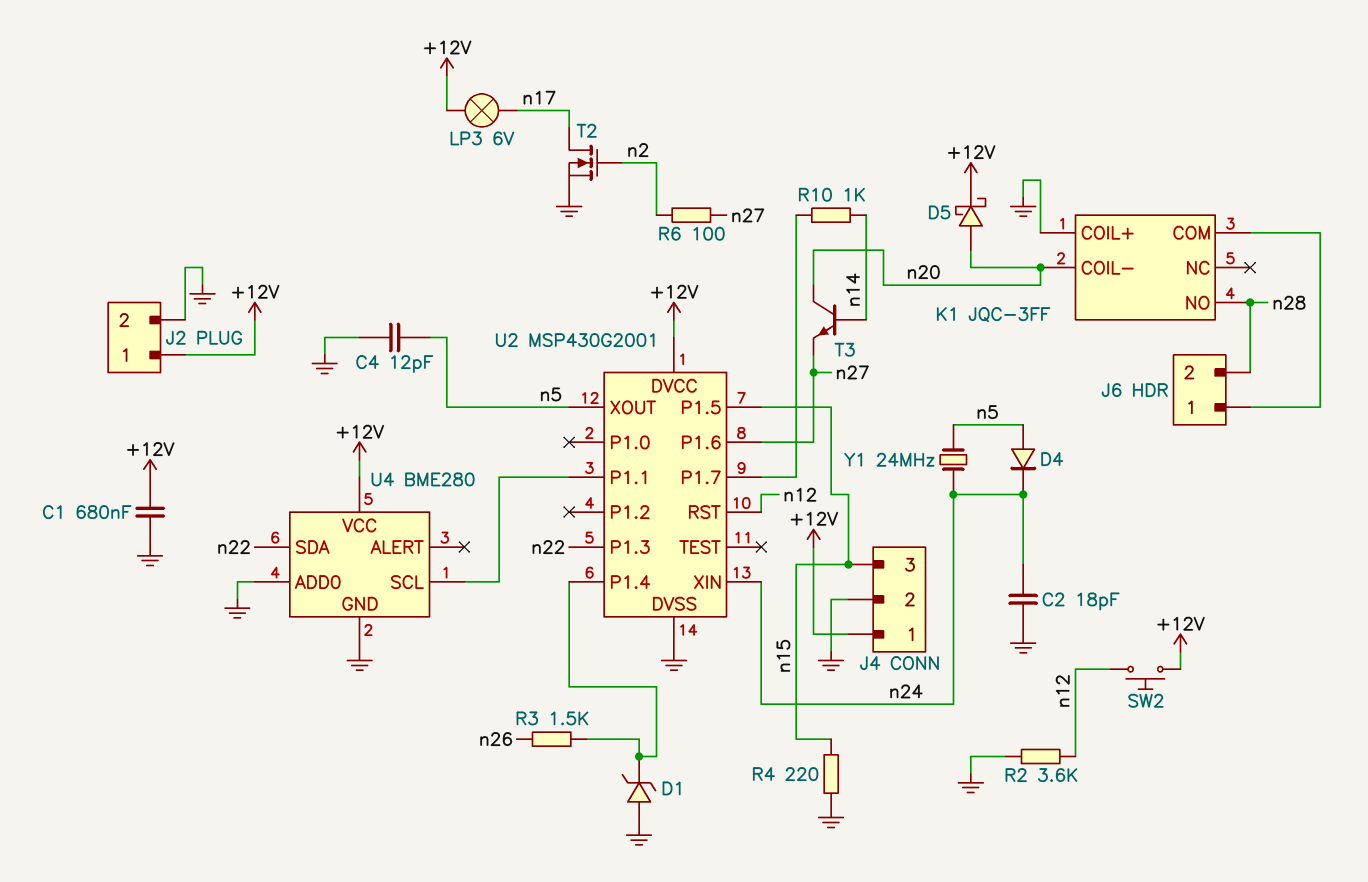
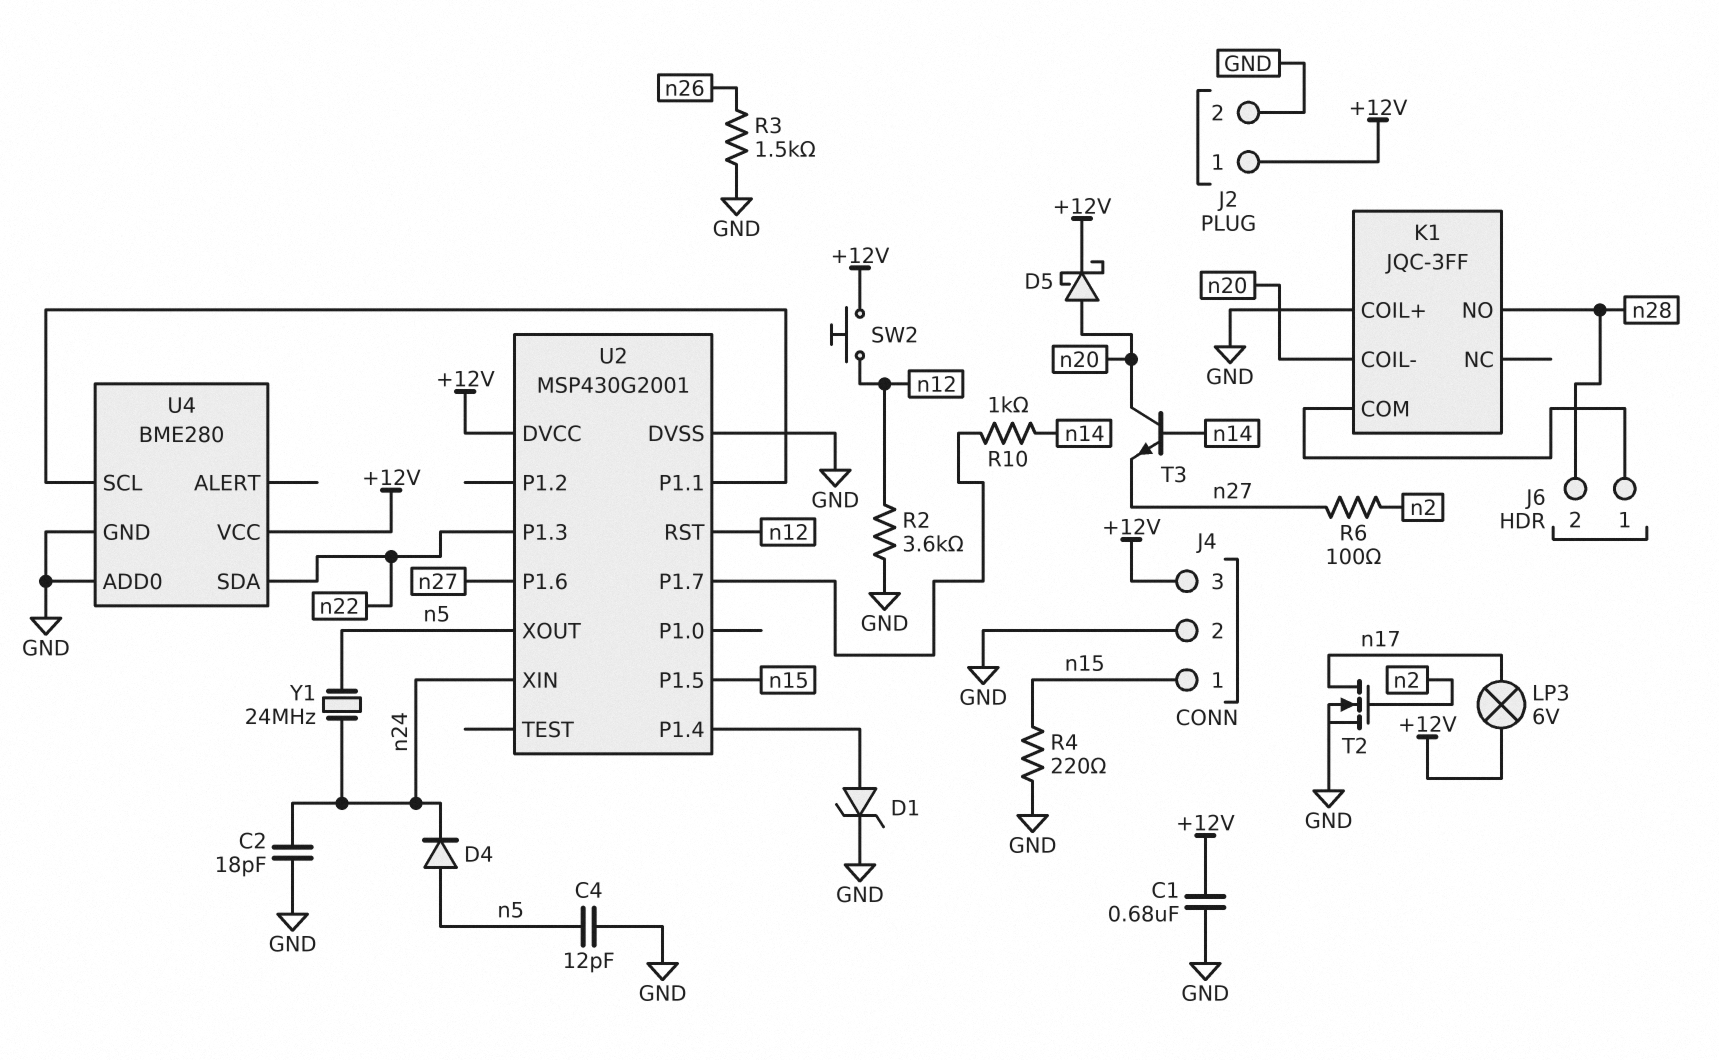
D1: zener (A GND, K U2/P1.4) -> zener (A U2/P1.4, K GND)
J4 pin 1: +12V -> n15
J4 pin 3: n15 -> +12V
R3: 1.5k (U2/P1.4, n26) -> 1.5k (GND, n26)

